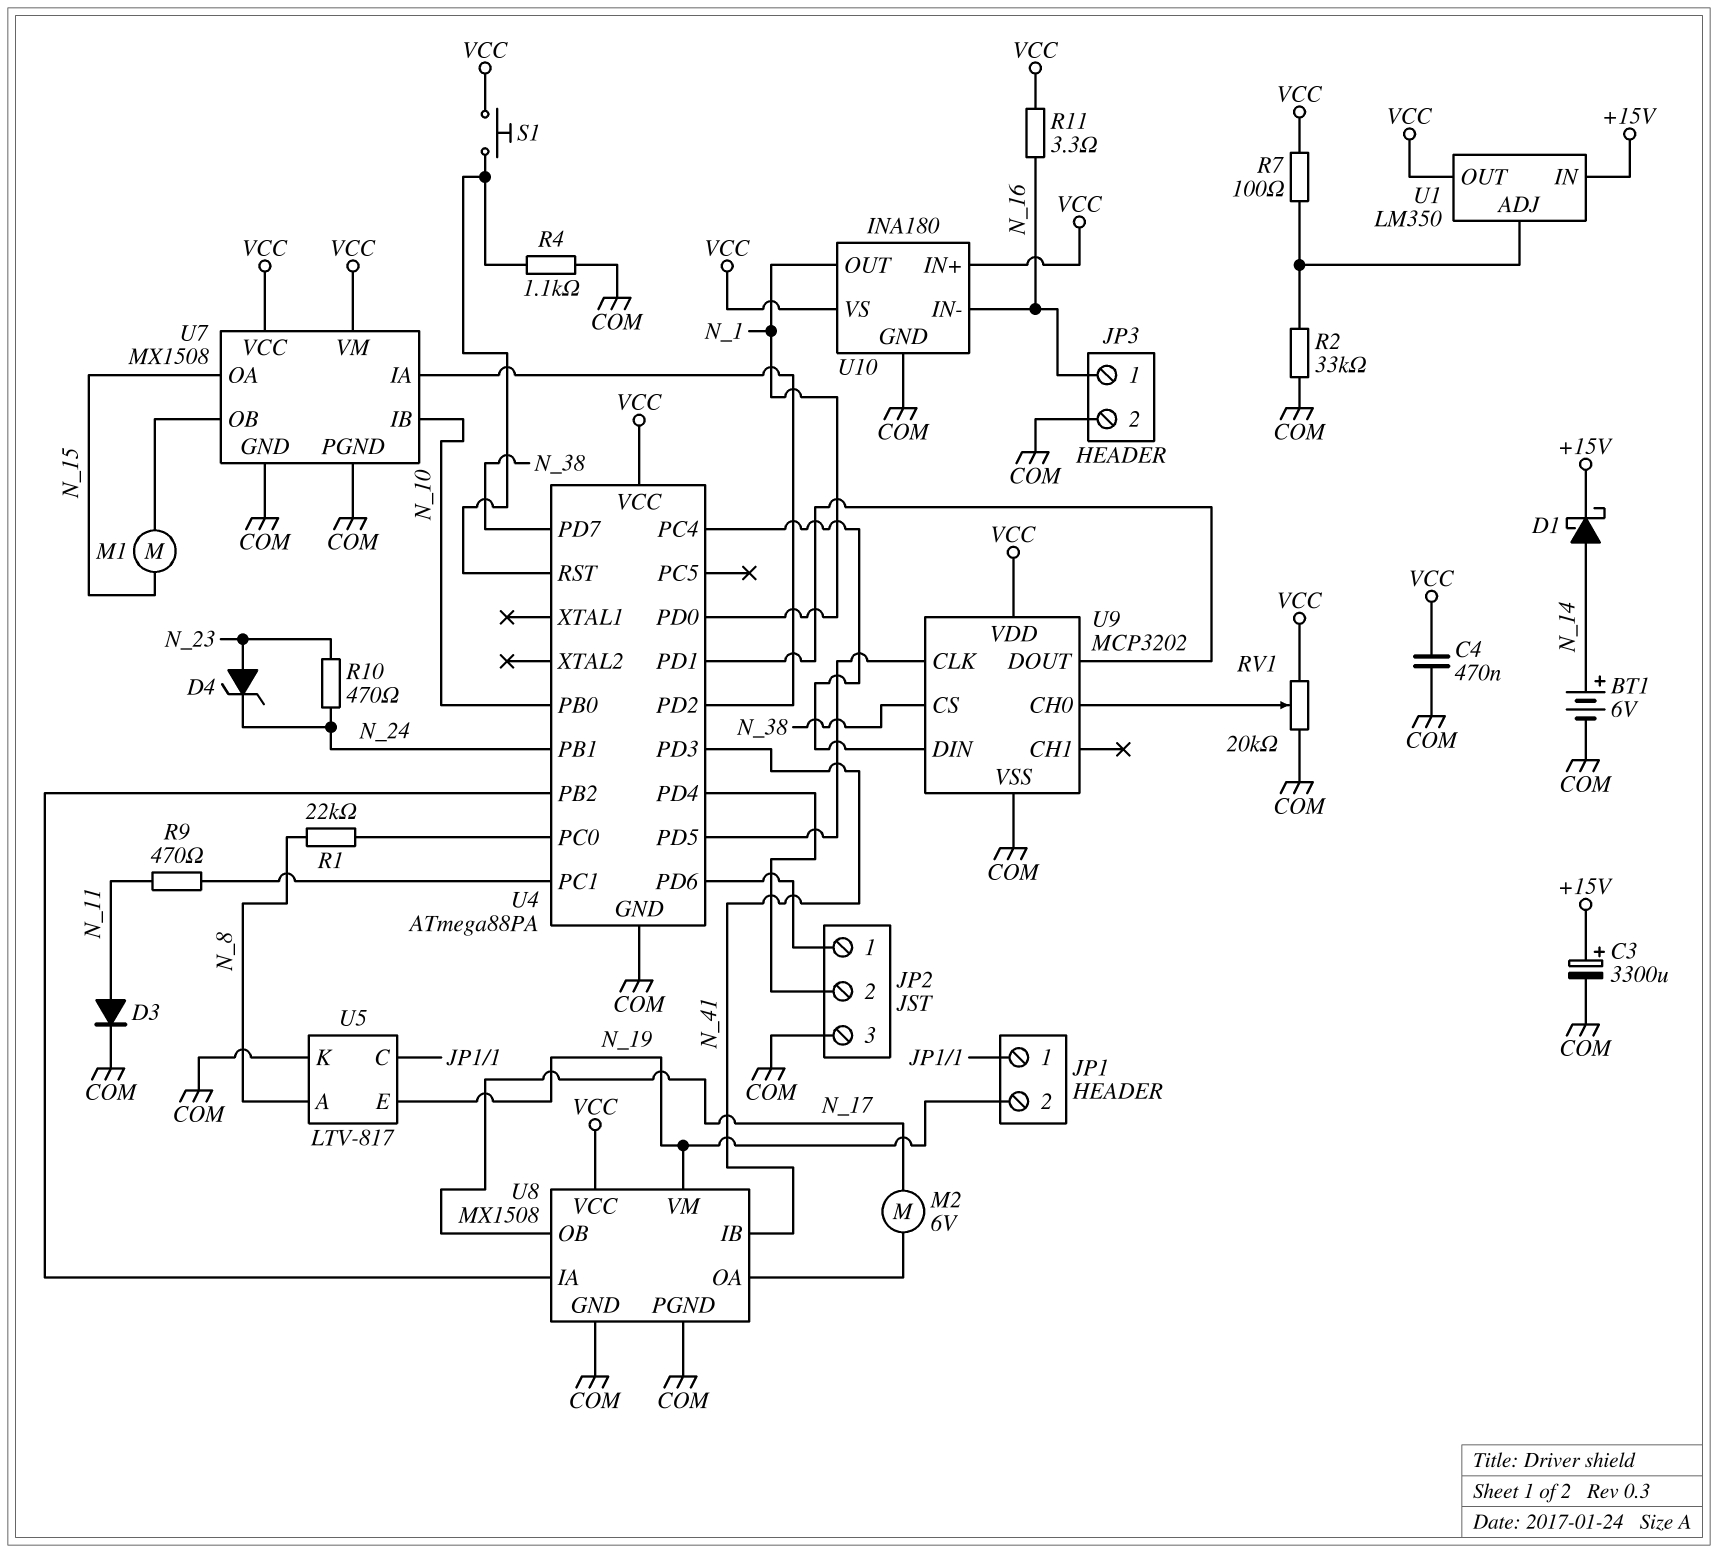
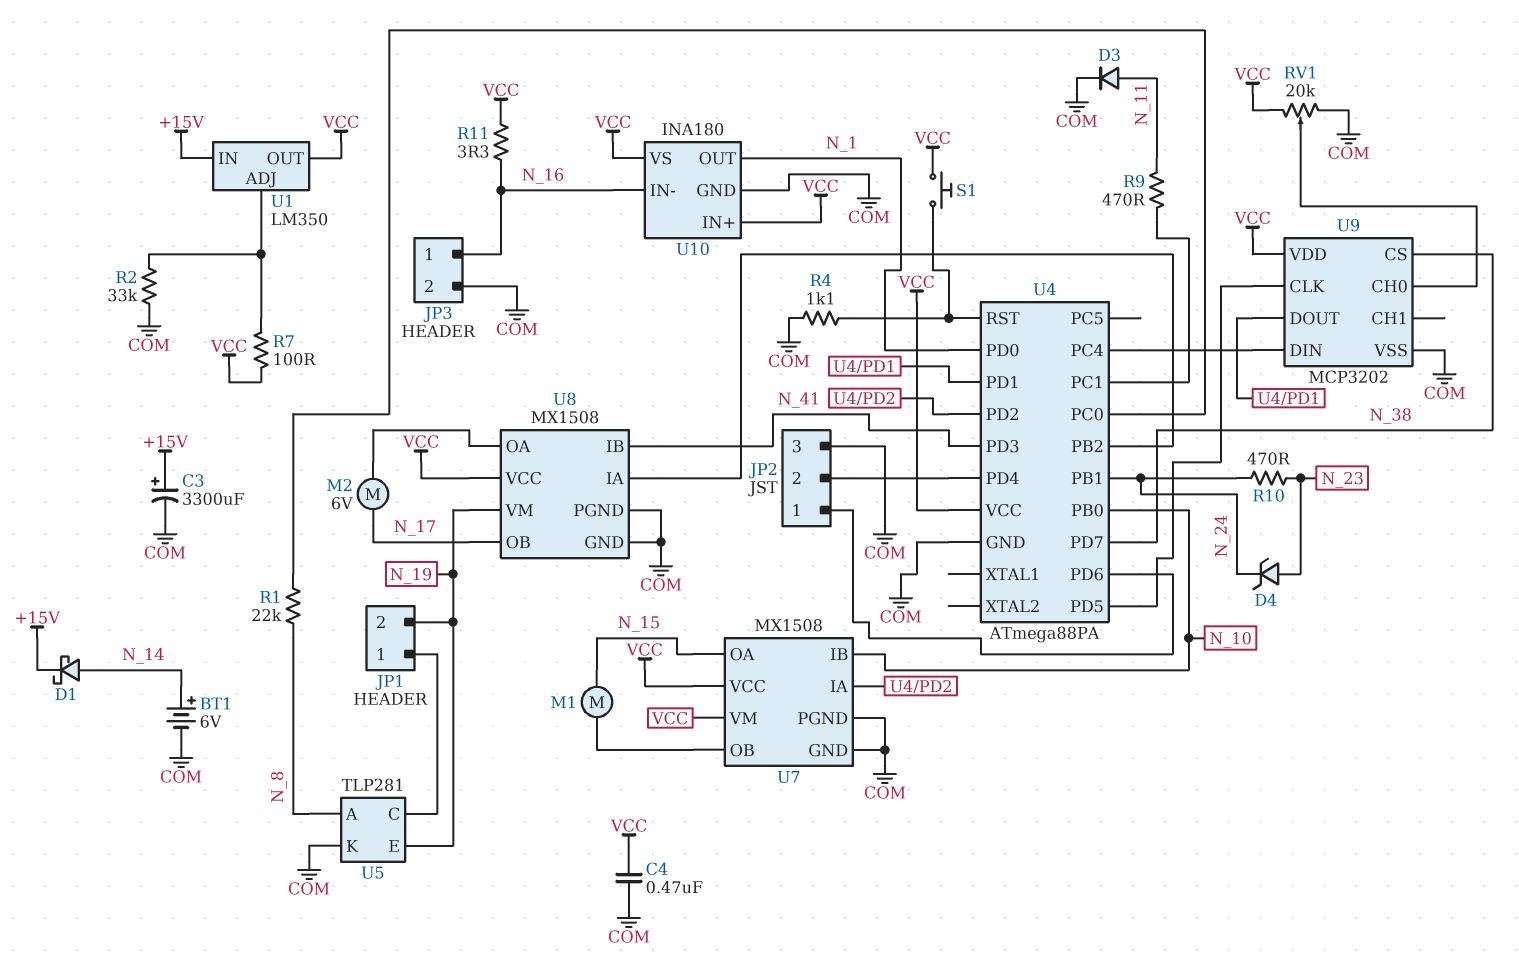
U5: LTV-817 -> TLP281

